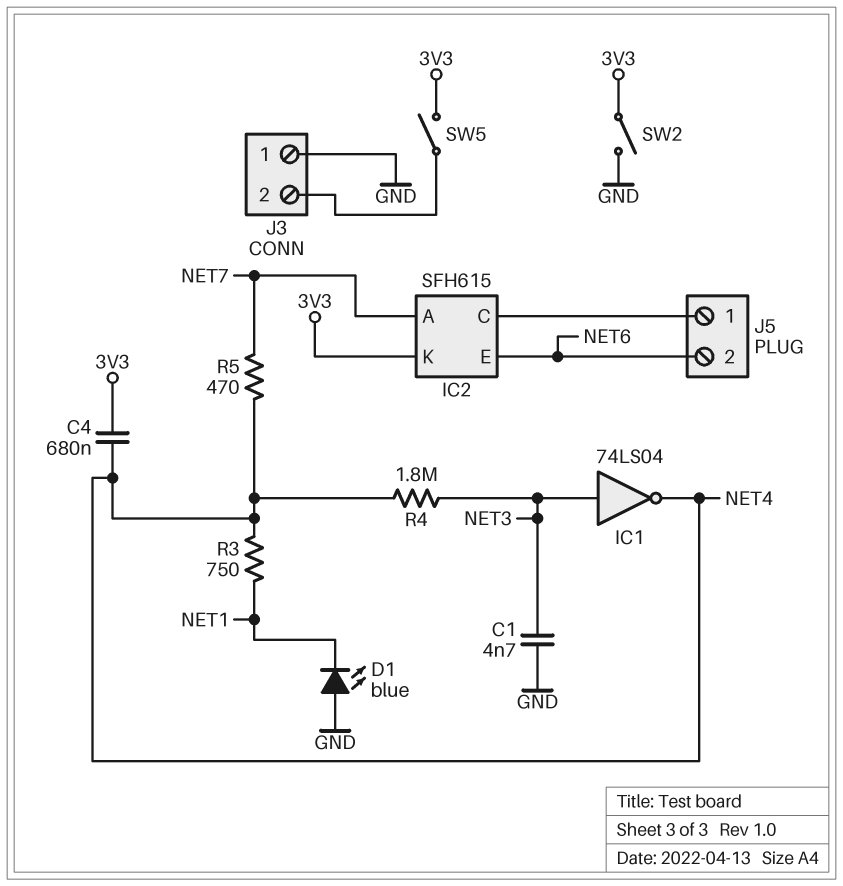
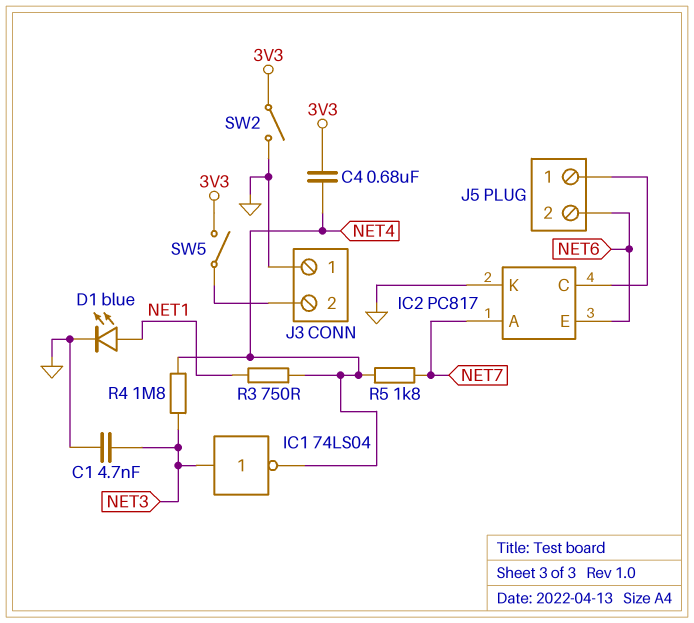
D1: LED blue (A GND, K NET1) -> LED blue (A NET1, K GND)
IC2: SFH615 -> PC817
IC2 pin K: 3V3 -> GND
R5: 470 (NET4, NET7) -> 1.8k (NET4, NET7)

